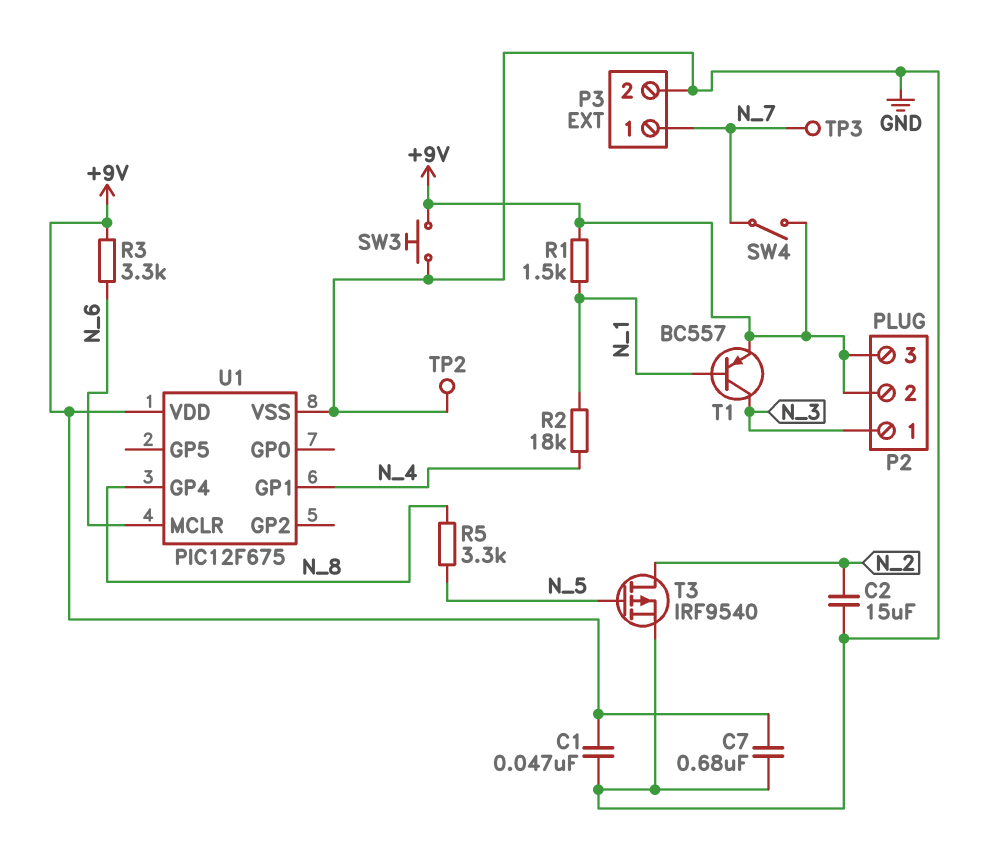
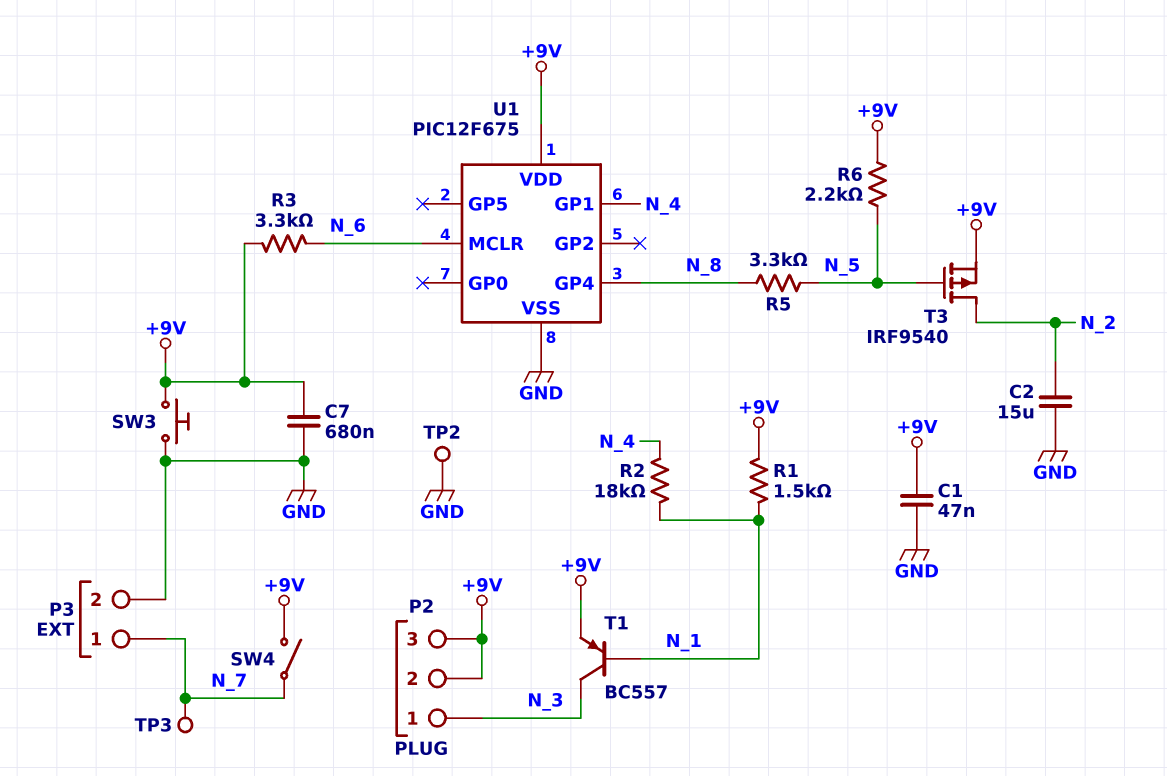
R6: none -> 2.2k (+9V, N_5)
T3: PMOS IRF9540 (G N_5, D N_2, S GND) -> PMOS IRF9540 (G N_5, D N_2, S +9V)

